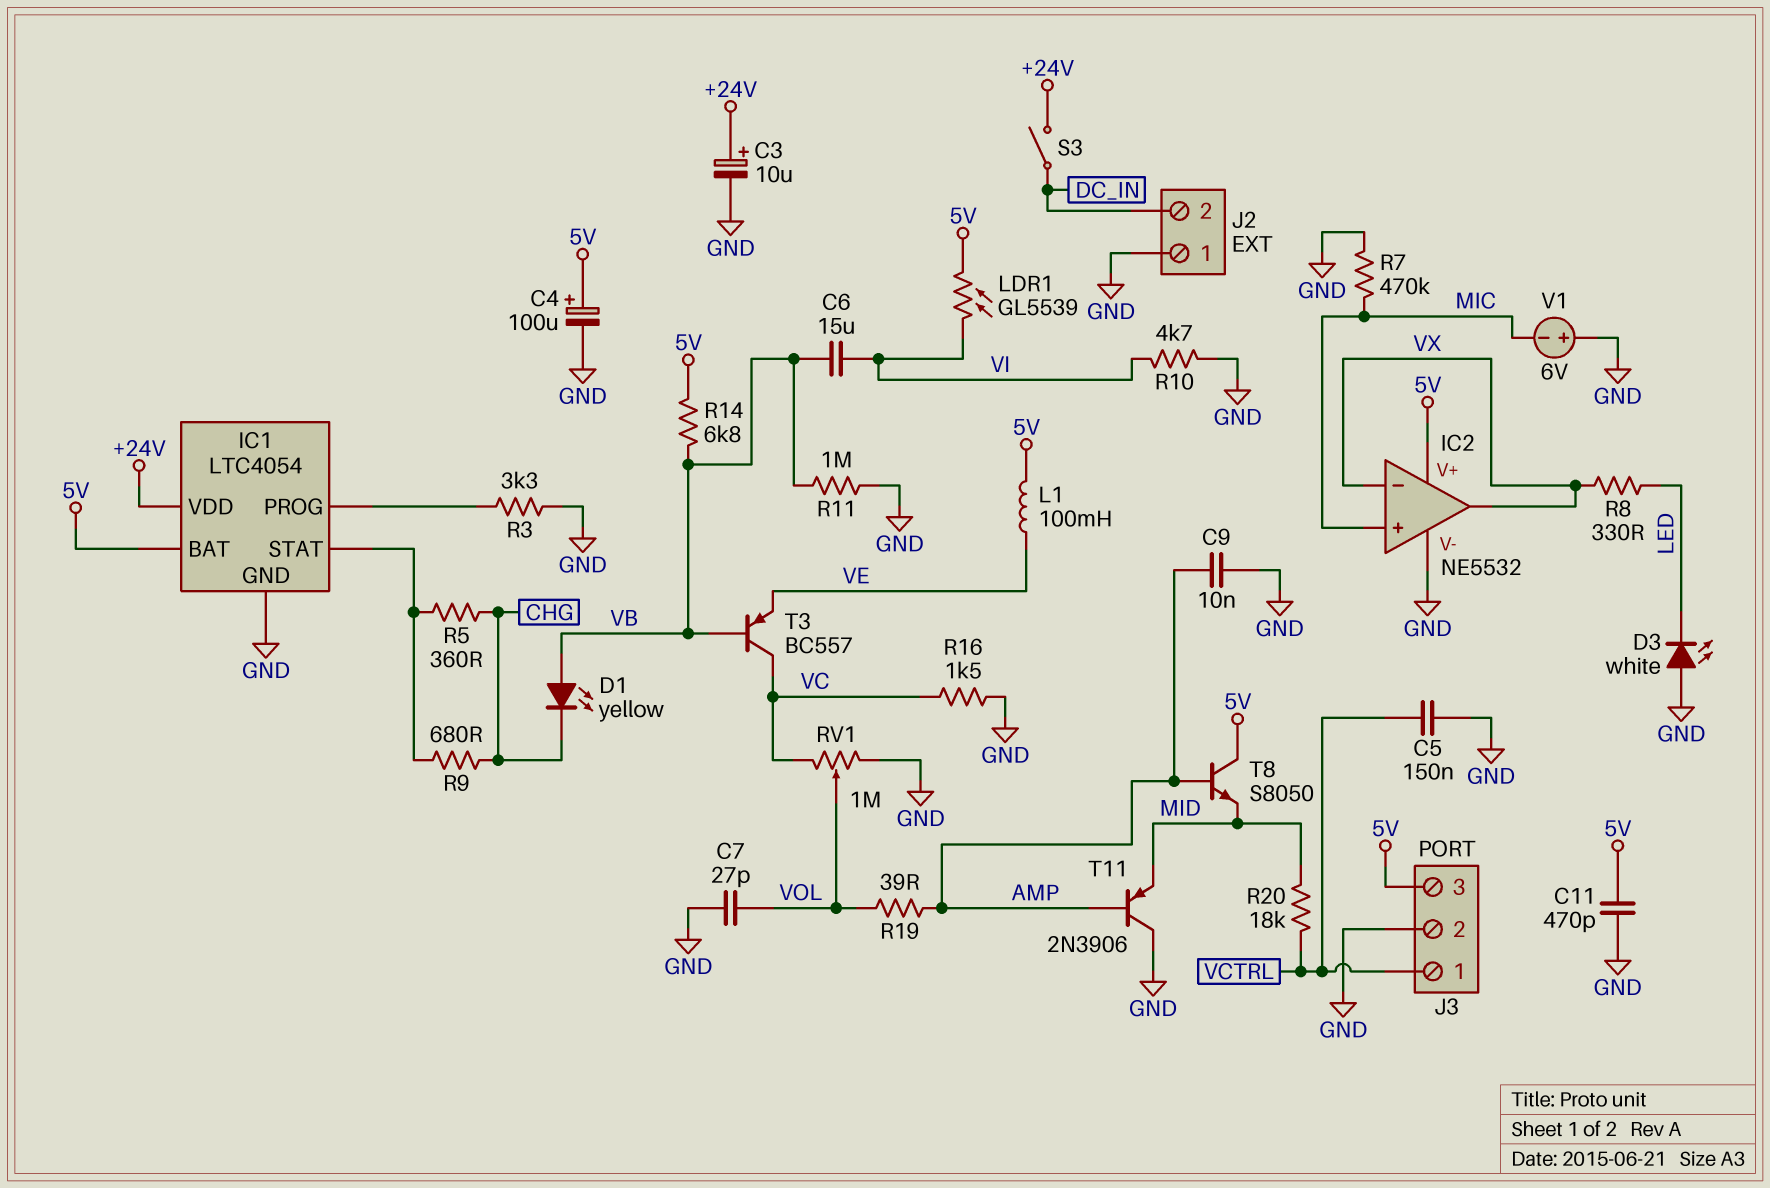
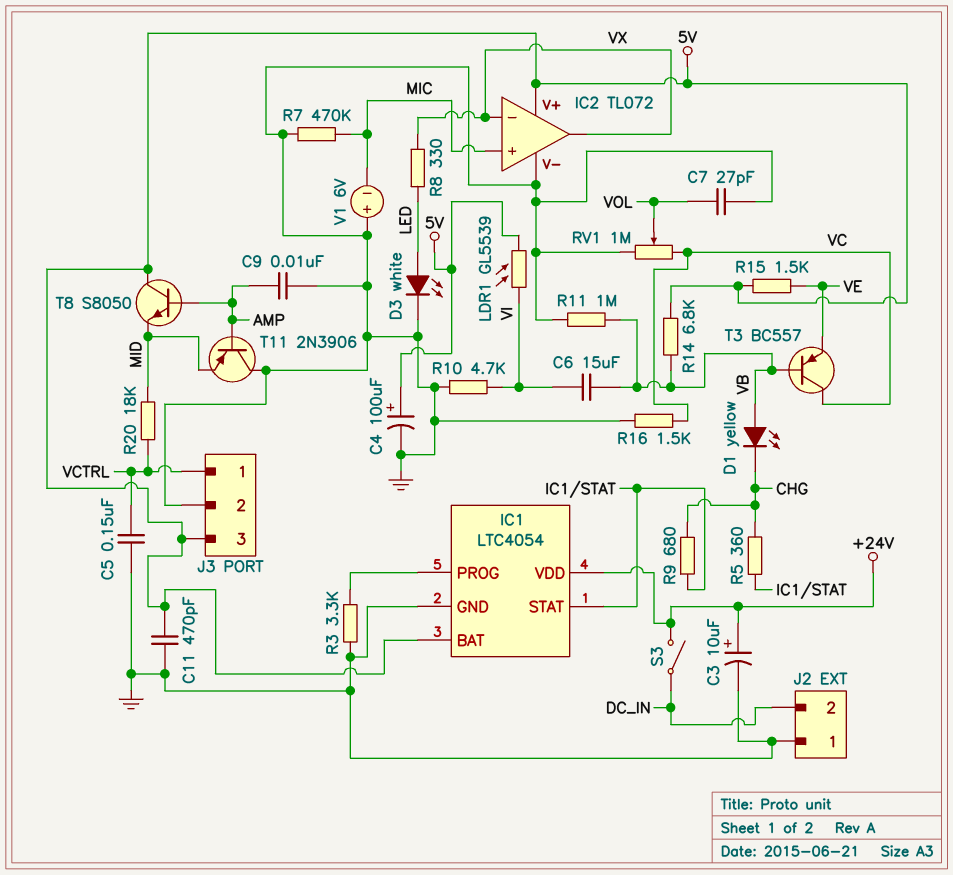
D3: LED white (A GND, K LED) -> LED white (A LED, K GND)
IC2: NE5532 -> TL072
L1: 100mH (5V, VE) -> none
R15: none -> 1.5k (5V, VE)
R19: 39 (AMP, VOL) -> none

